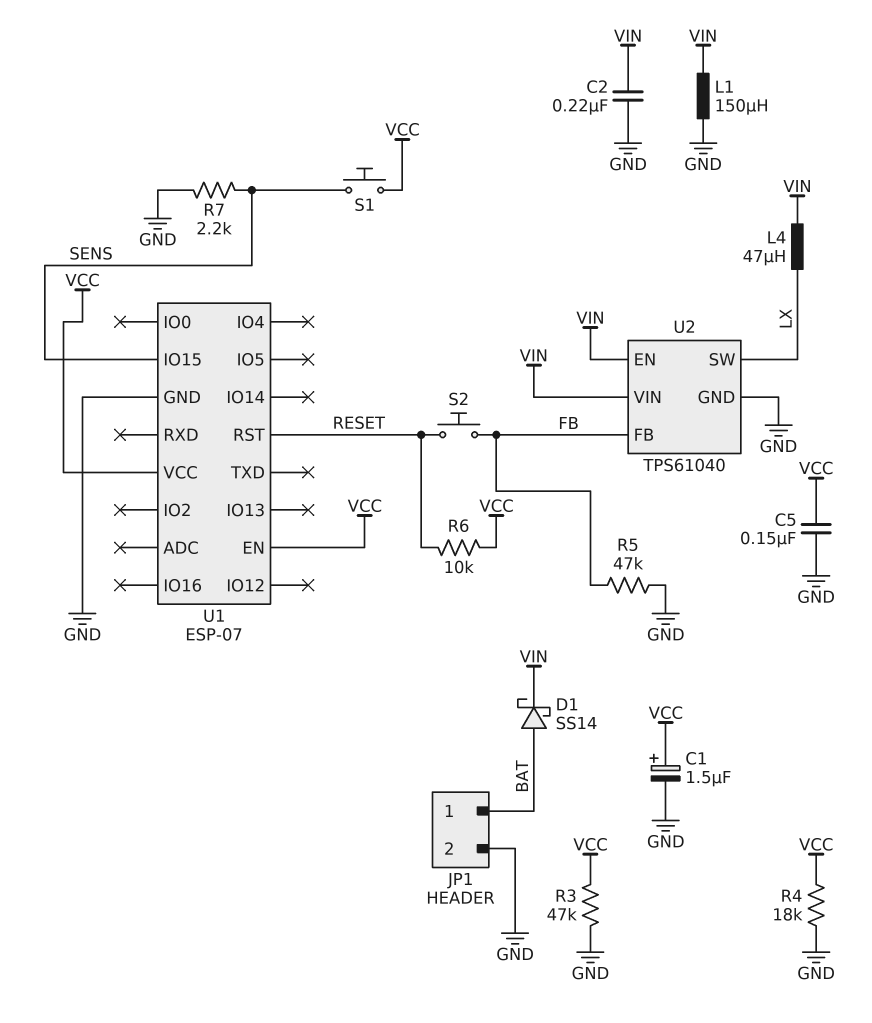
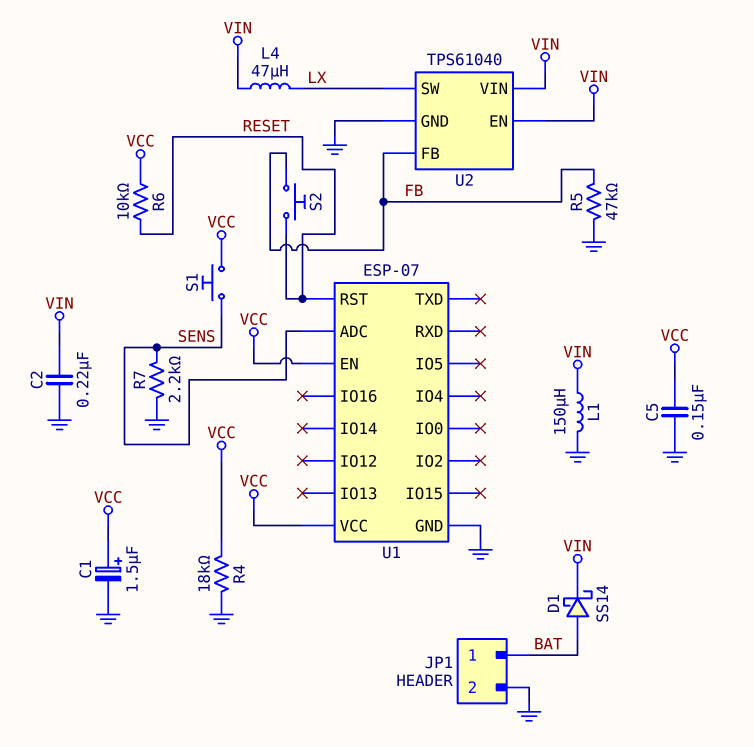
R3: 47k (GND, VCC) -> none
U1 pin ADC: none -> SENS
U1 pin IO15: SENS -> none

